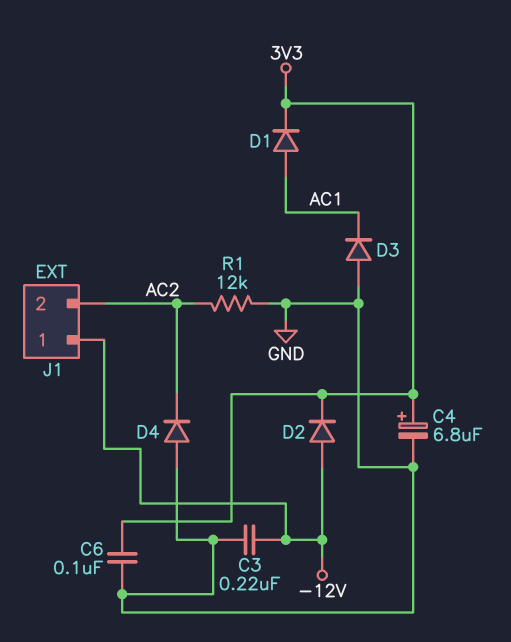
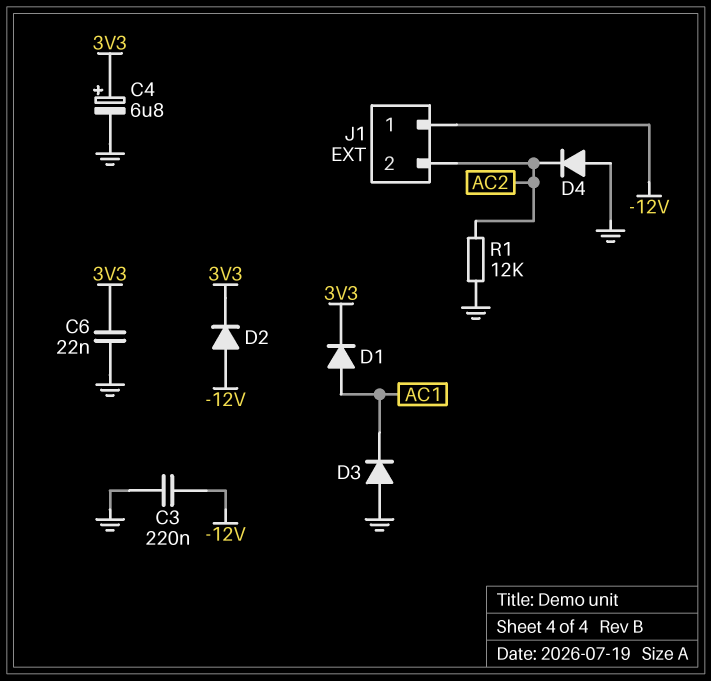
C6: 100nF (3V3, GND) -> 22nF (3V3, GND)

